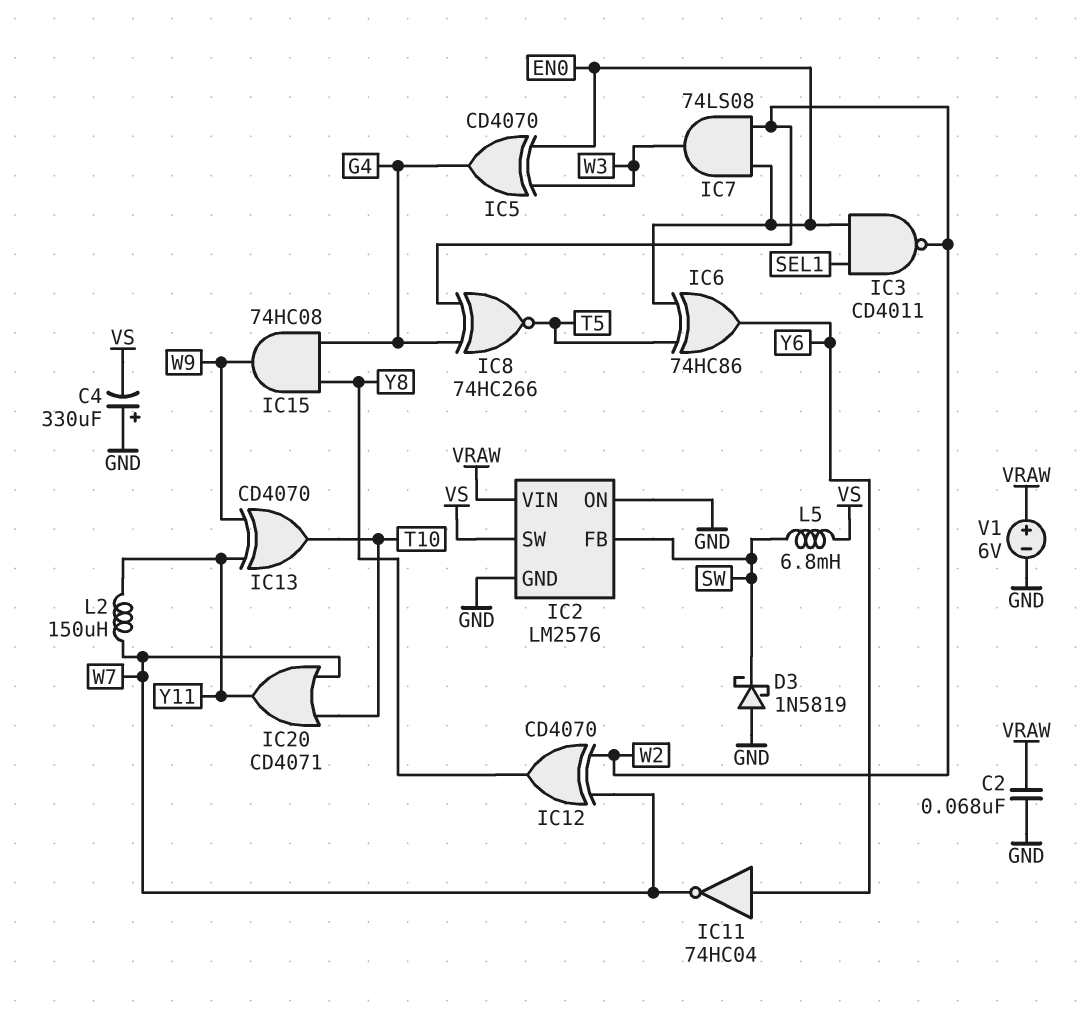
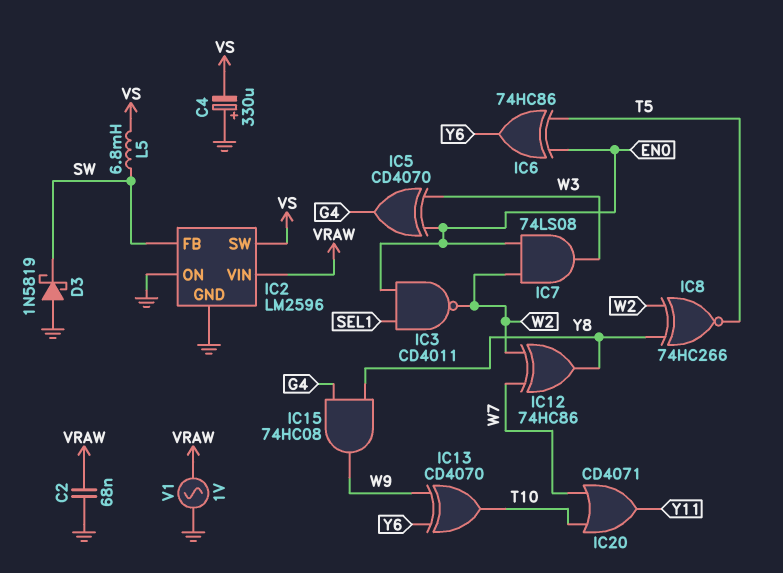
IC2: LM2576 -> LM2596
IC8: XNOR 74HC266 (in G4, in W2, out T5) -> XNOR 74HC266 (in W2, in Y8, out T5)
IC11: NOT 74HC04 (in Y6, out W7) -> none
IC12: XOR CD4070 (in W2, in W7, out Y8) -> XOR 74HC86 (in W2, in W7, out Y8)
IC13: XOR CD4070 (in W9, in Y11, out T10) -> XOR CD4070 (in W9, in Y6, out T10)
L2: 150uH (W7, Y11) -> none
V1: 6V (plus VRAW, minus GND) -> AC 1V (GND, VRAW)

